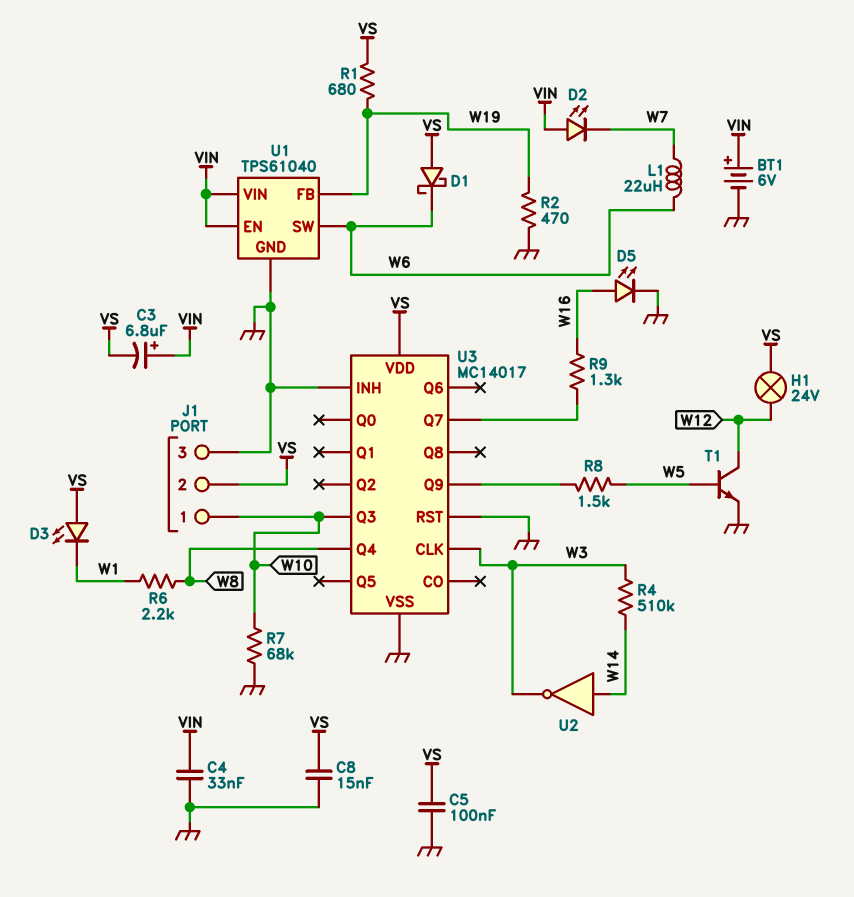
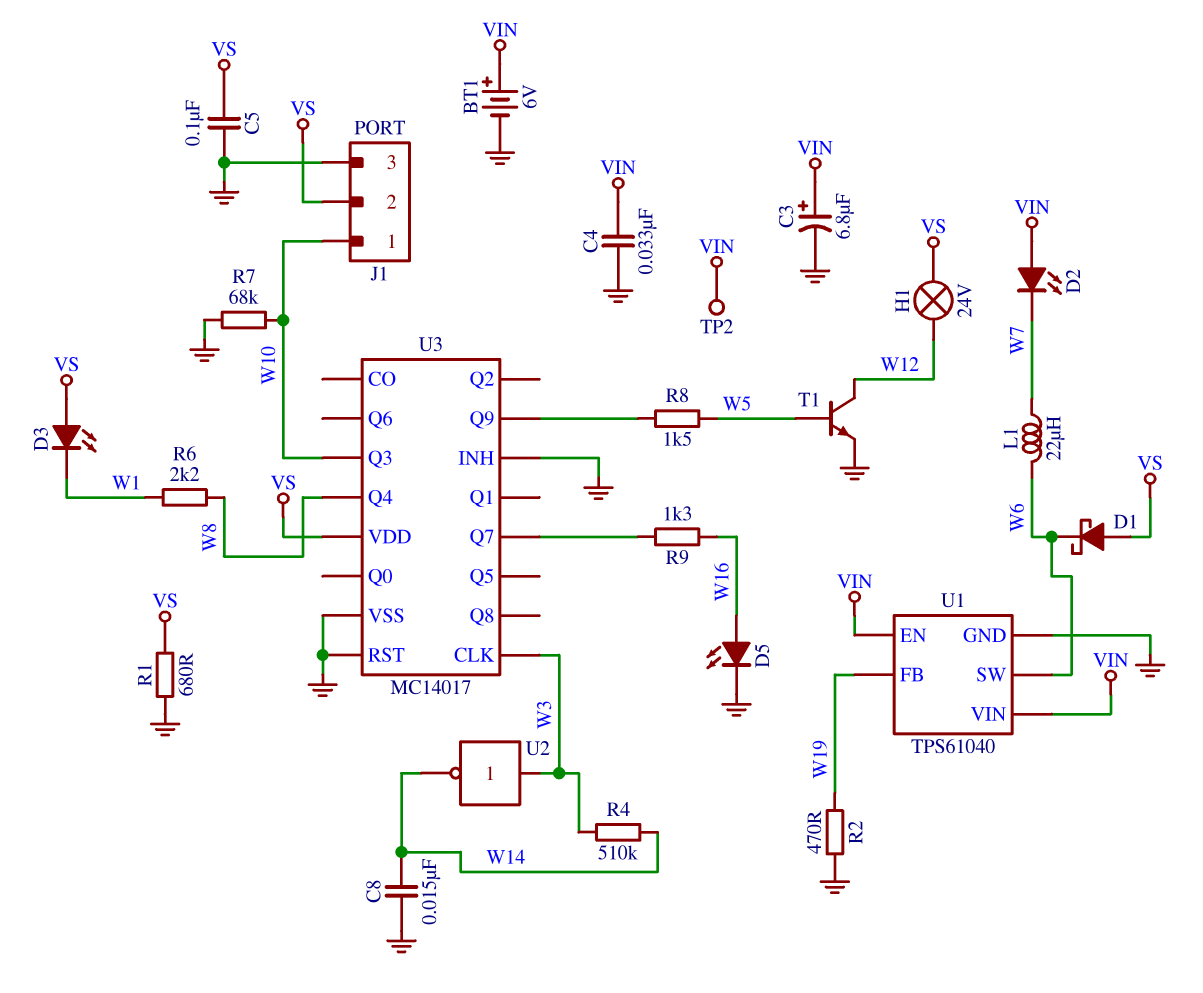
C3: 6.8uF (plus VIN, minus VS) -> 6.8uF (plus VIN, minus GND)
C8: 15nF (GND, VS) -> 15nF (GND, W14)
R1: 680 (VS, W19) -> 680 (GND, VS)
TP2: none -> test point (VIN)
U2: NOT (in W14, out W3) -> NOT (in W3, out W14)

